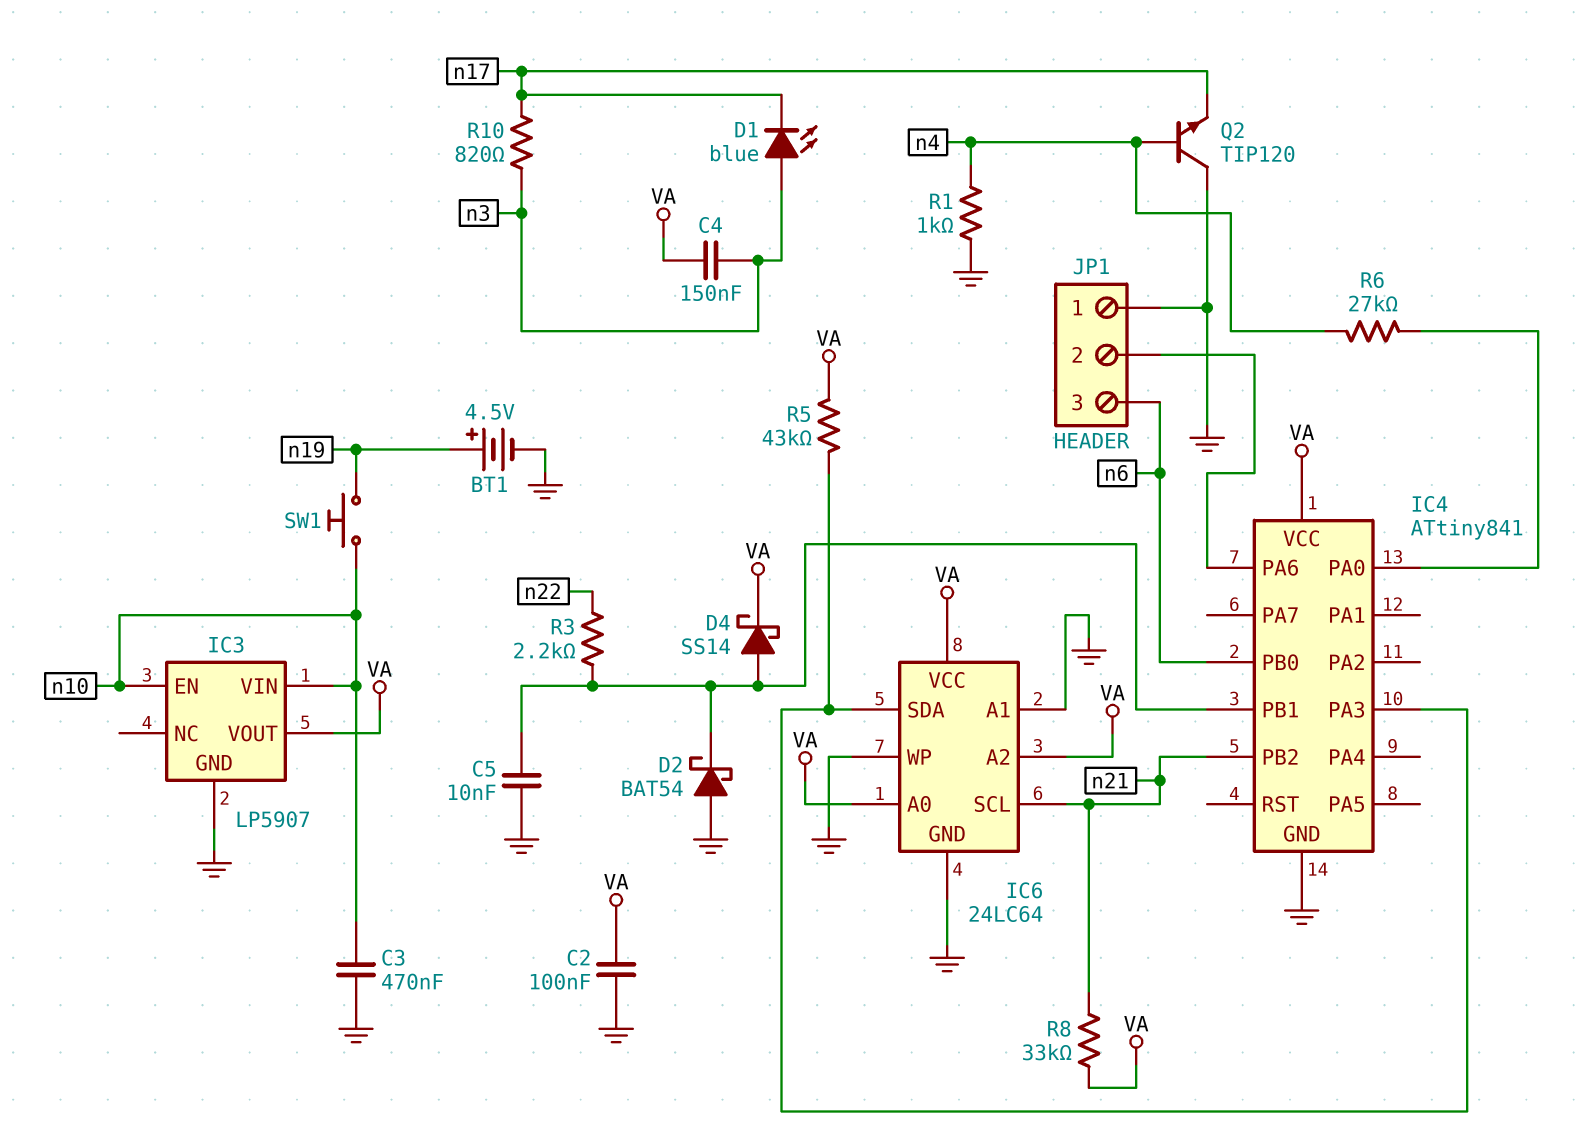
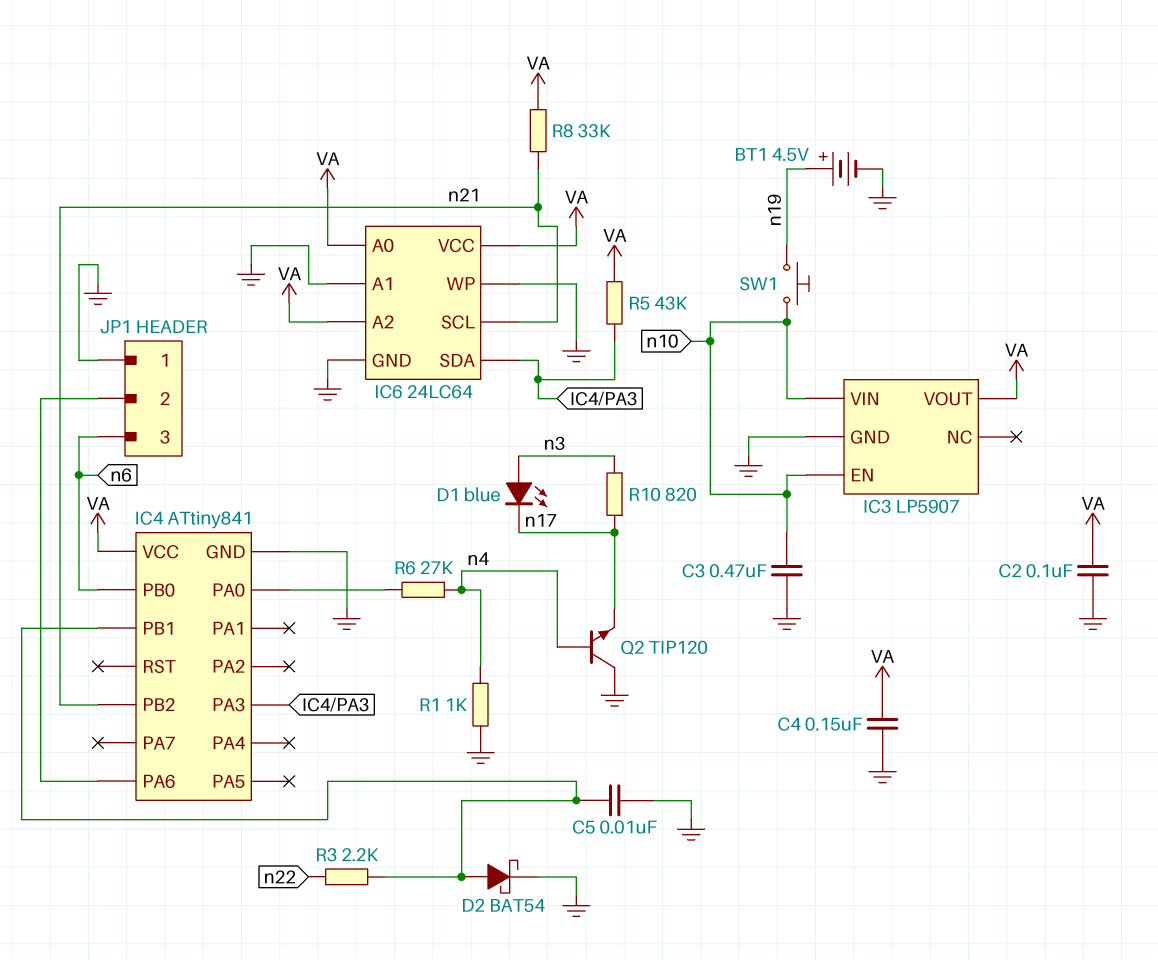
C4: 150nF (VA, n3) -> 150nF (GND, VA)
D2: schottky BAT54 (A GND, K IC4/PB1) -> schottky BAT54 (A IC4/PB1, K GND)
D4: schottky SS14 (A IC4/PB1, K VA) -> none

